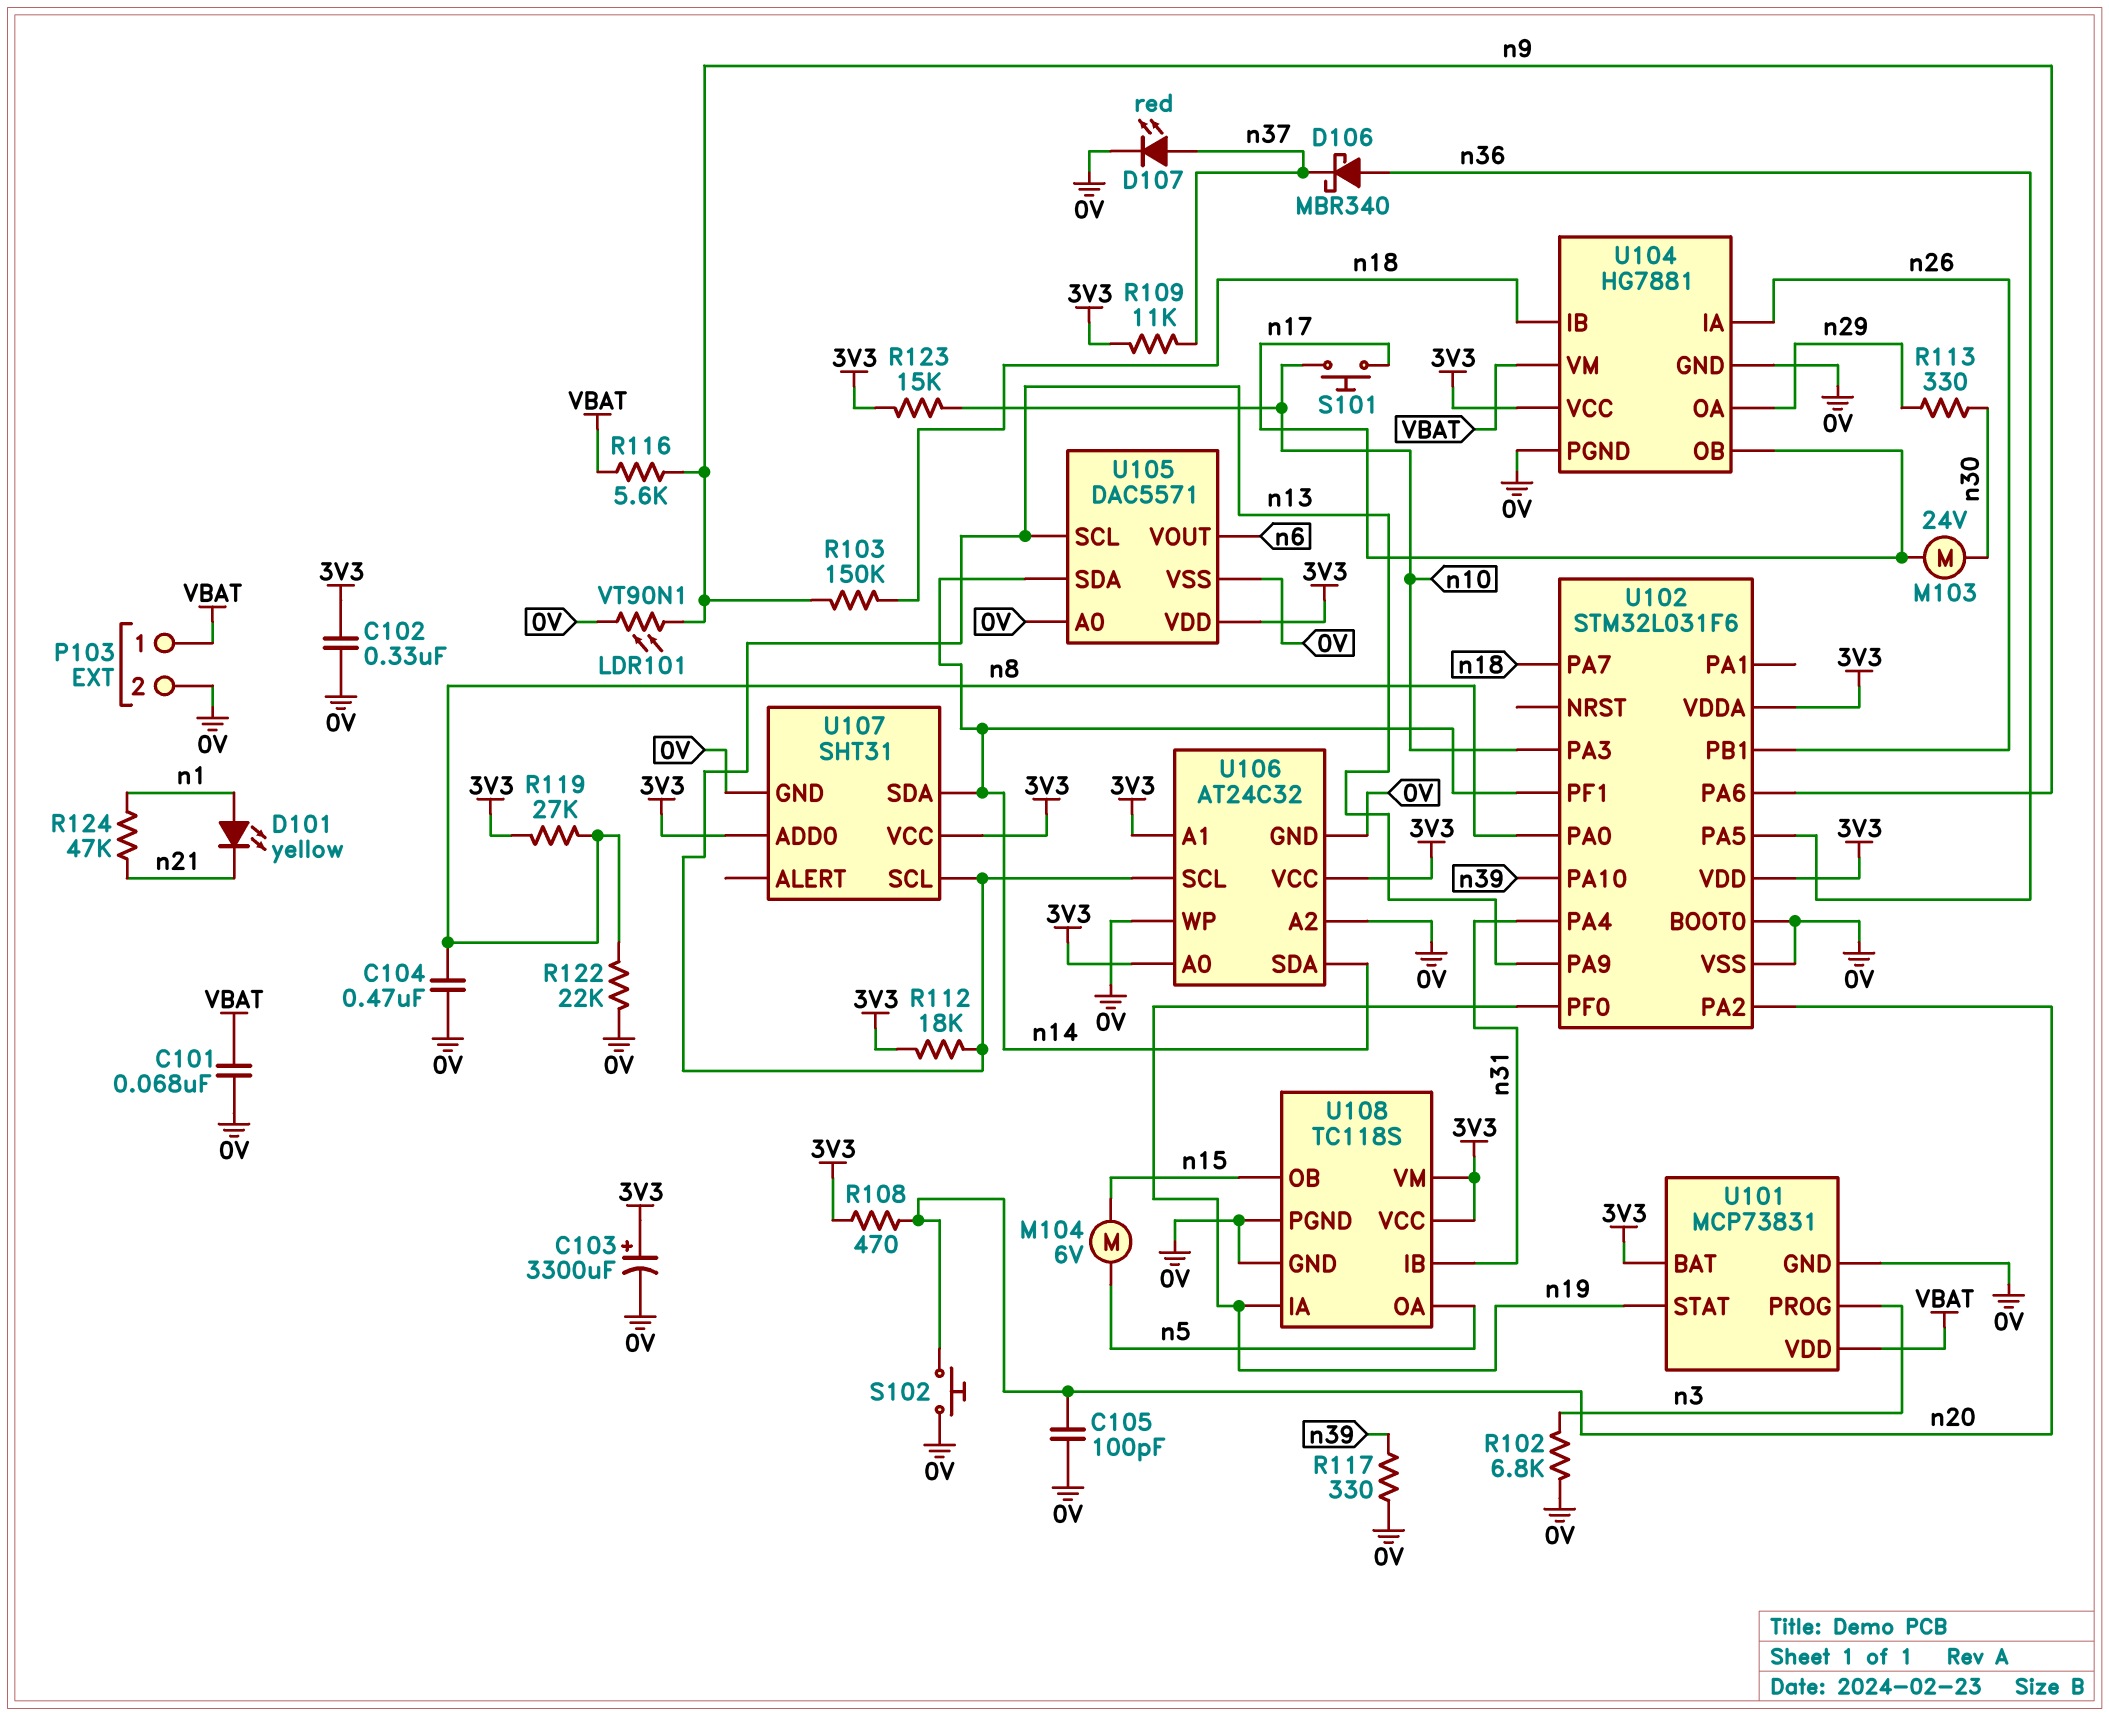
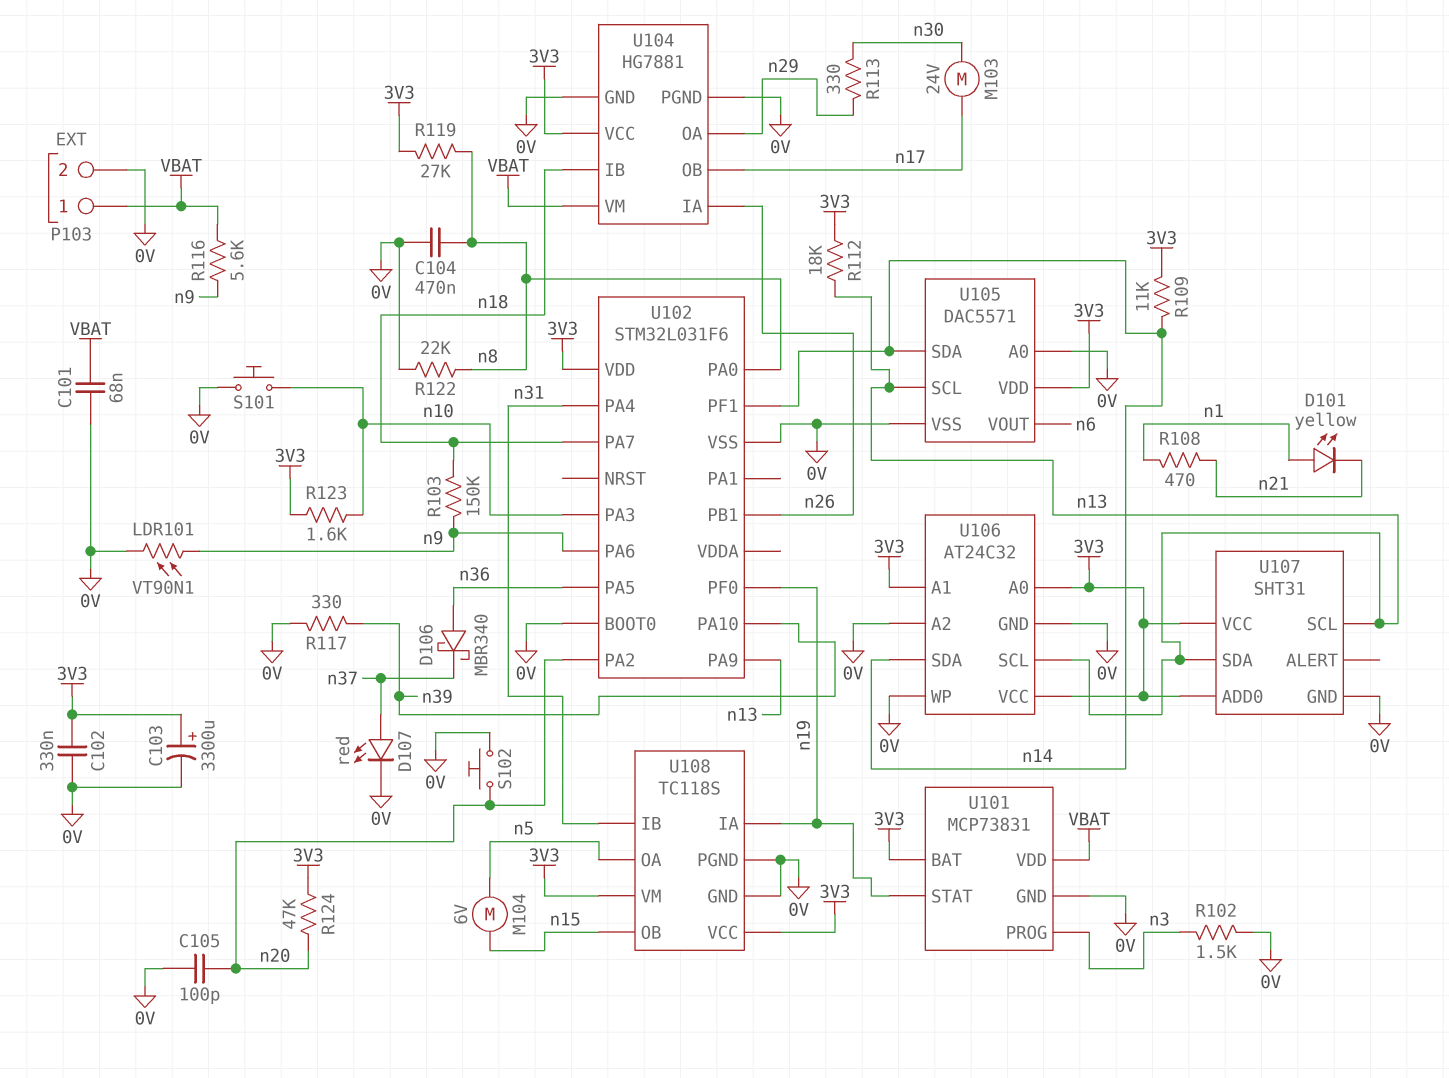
R102: 6.8k (0V, n3) -> 1.5k (0V, n3)
R108: 470 (3V3, n20) -> 470 (n1, n21)
R109: 11k (3V3, n37) -> 11k (3V3, n14)
R123: 15k (3V3, n10) -> 1.6k (3V3, n10)
R124: 47k (n1, n21) -> 47k (3V3, n20)
S101: button (n10, n17) -> button (0V, n10)
U102 pin VDDA: 3V3 -> none
U107 pin SDA: n14 -> n13

